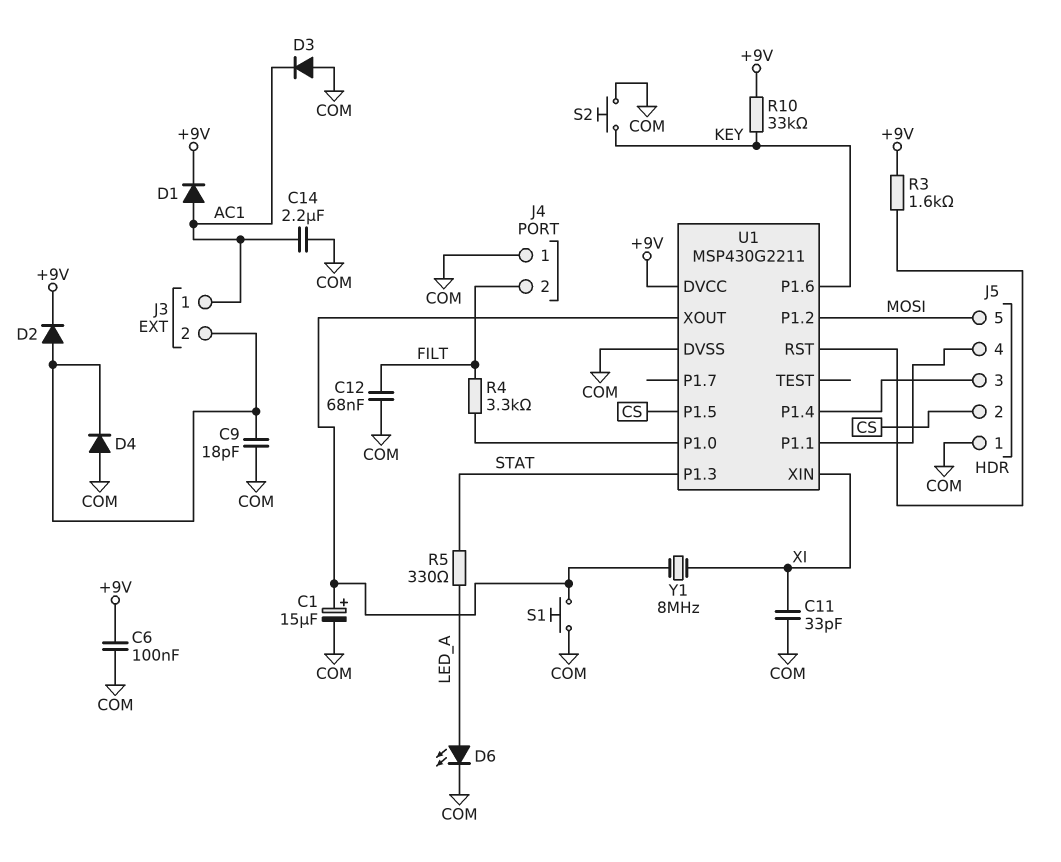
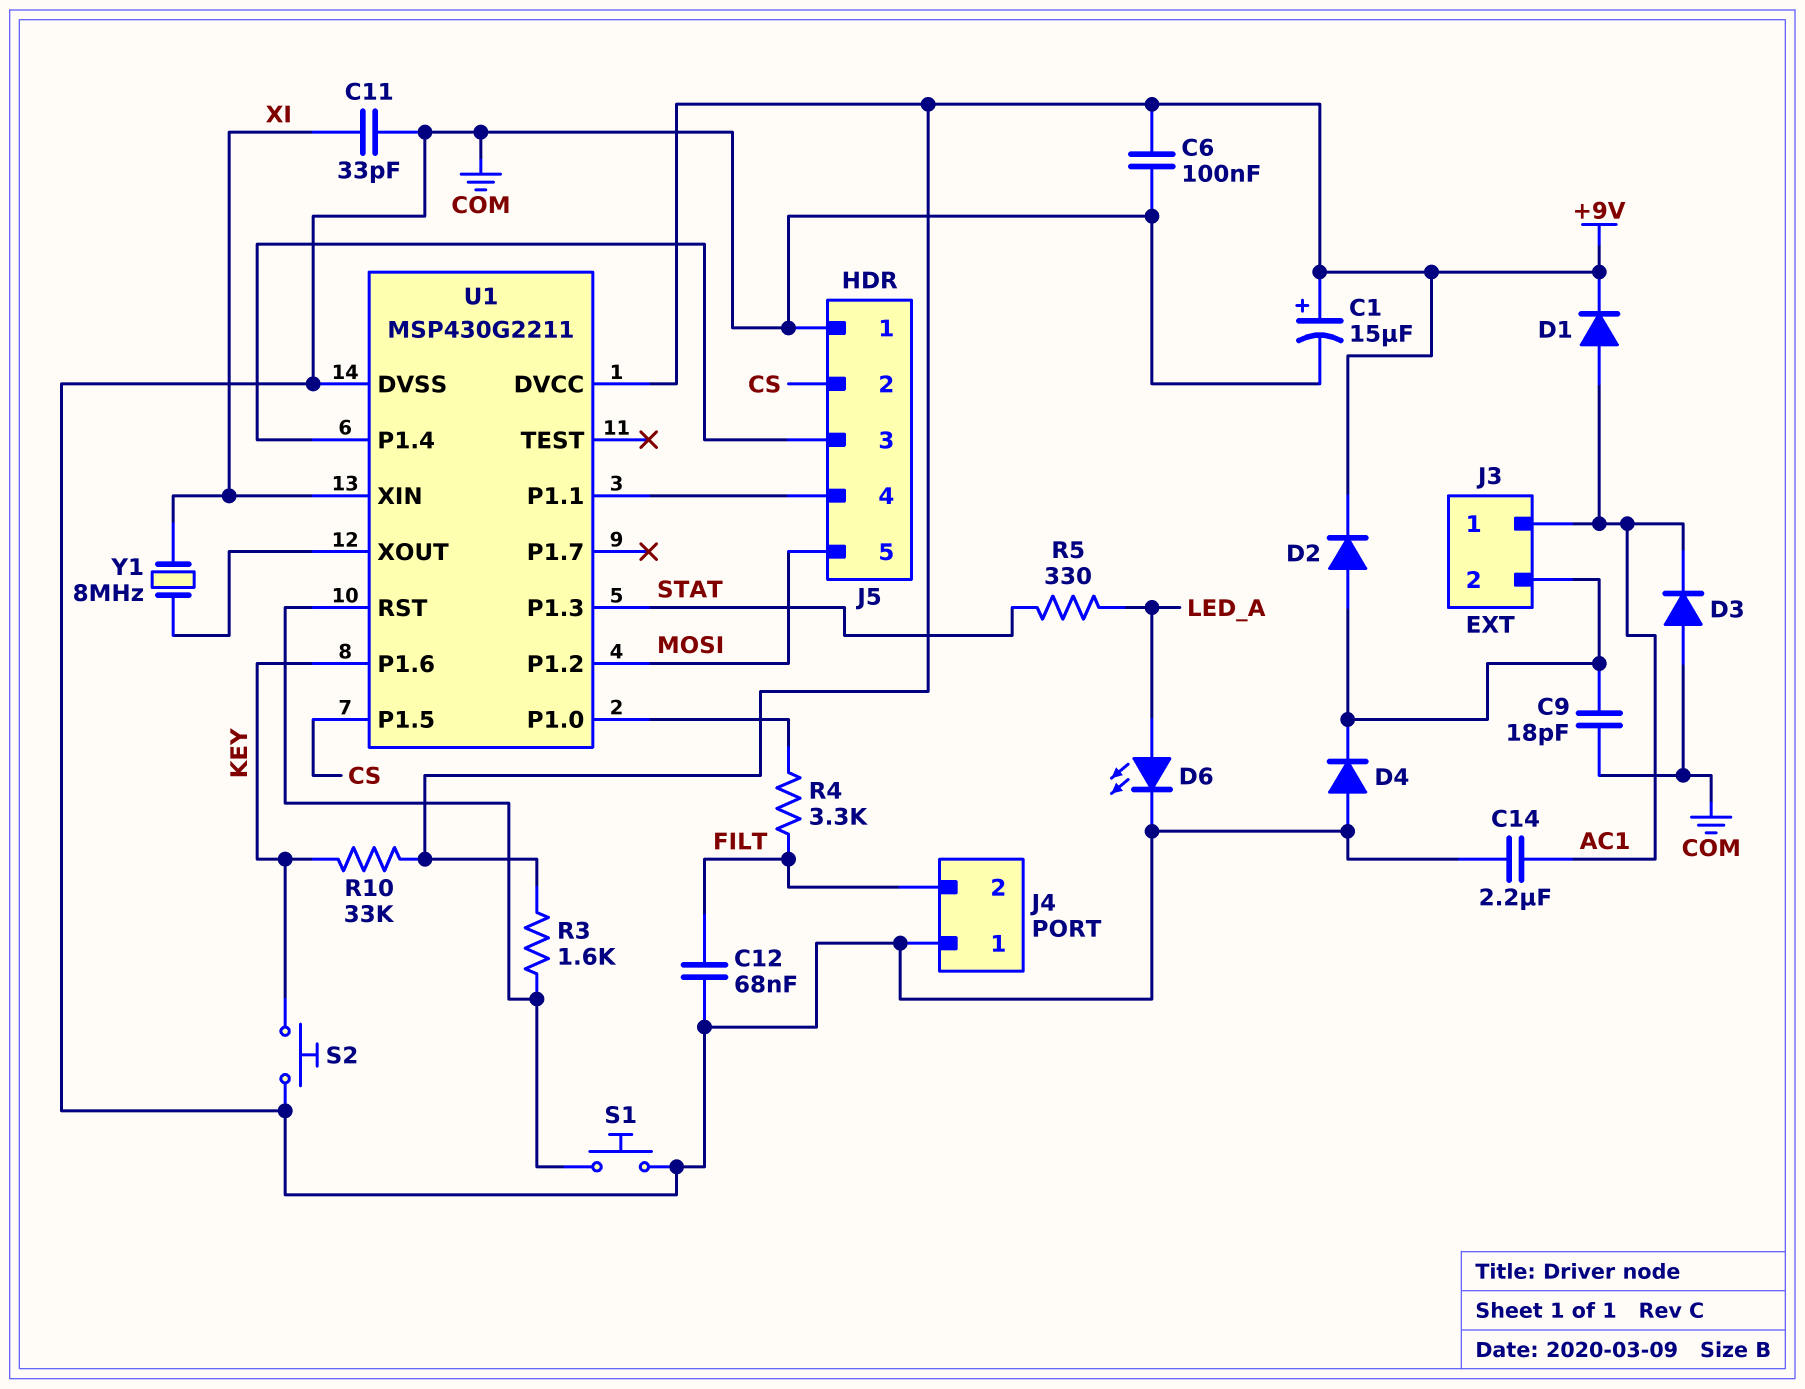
C1: 15uF (plus U1/XOUT, minus COM) -> 15uF (plus +9V, minus COM)
S1: button (COM, U1/XOUT) -> button (COM, U1/RST)

